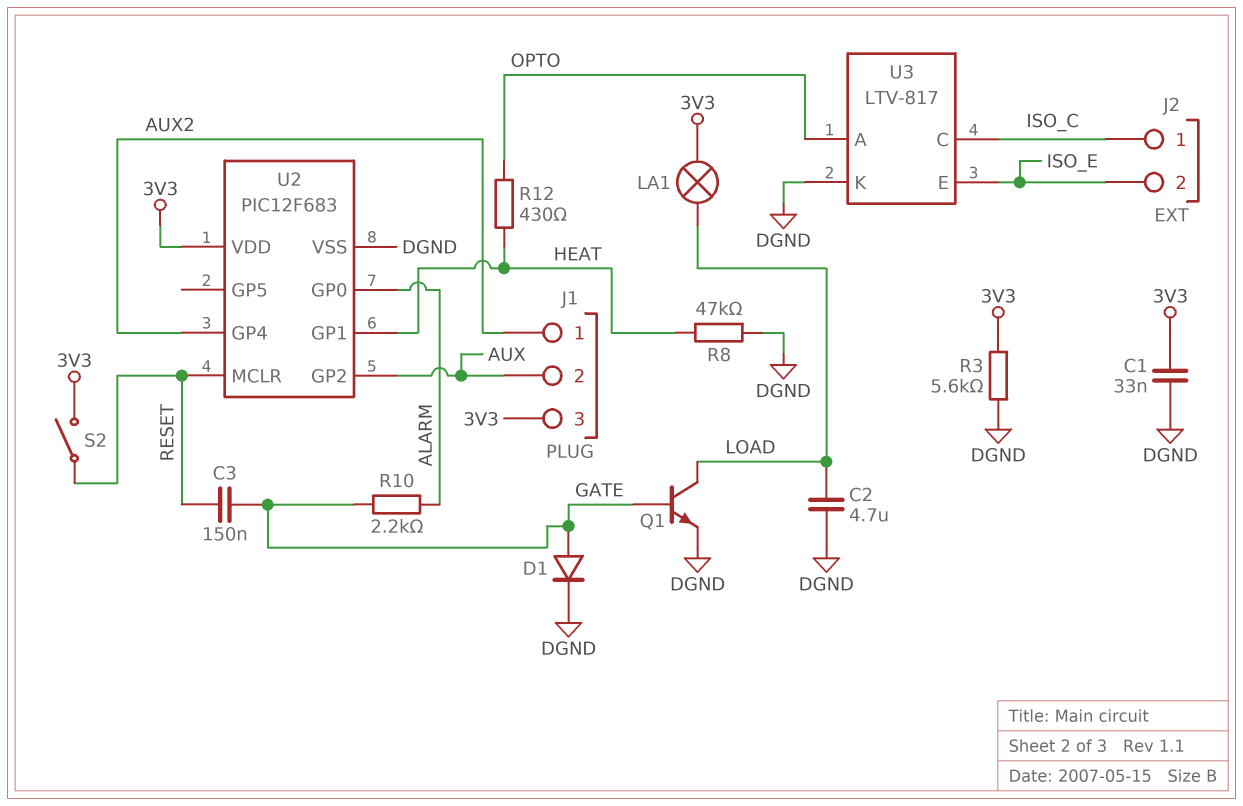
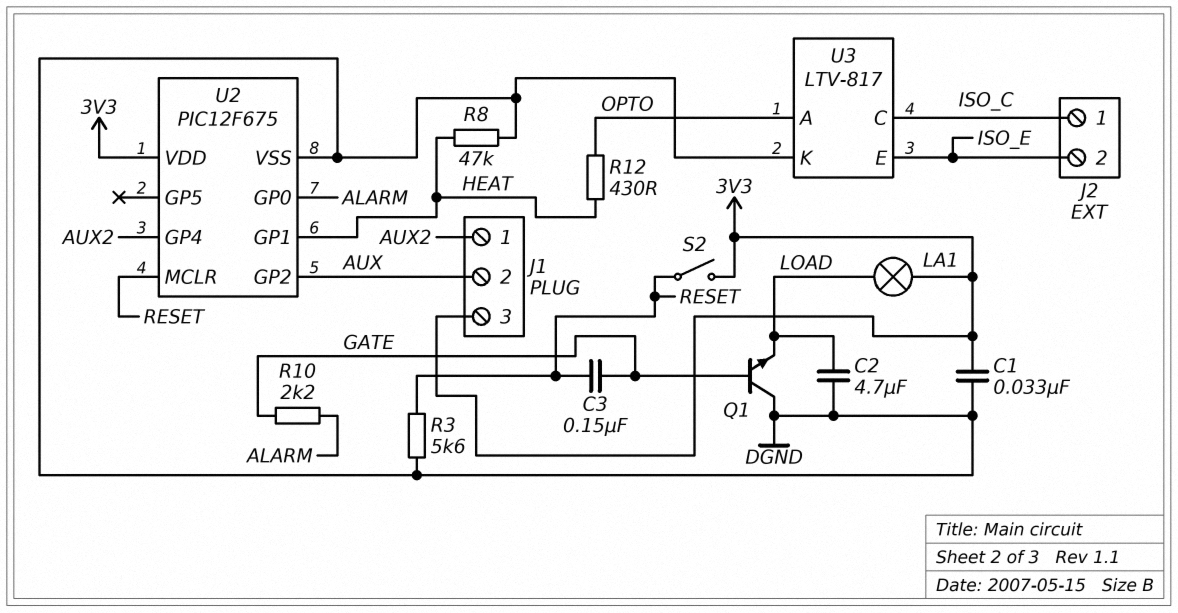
D1: diode (A GATE, K DGND) -> none
Q1: NPN (B GATE, C LOAD, E DGND) -> NPN (B GATE, C DGND, E LOAD)
R3: 5.6k (3V3, DGND) -> 5.6k (DGND, RESET)
U2: PIC12F683 -> PIC12F675

